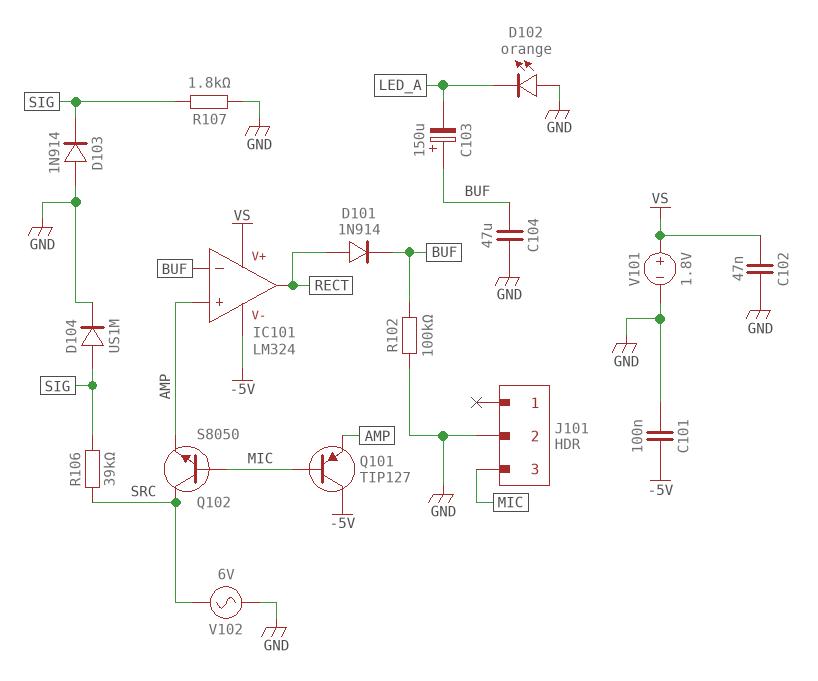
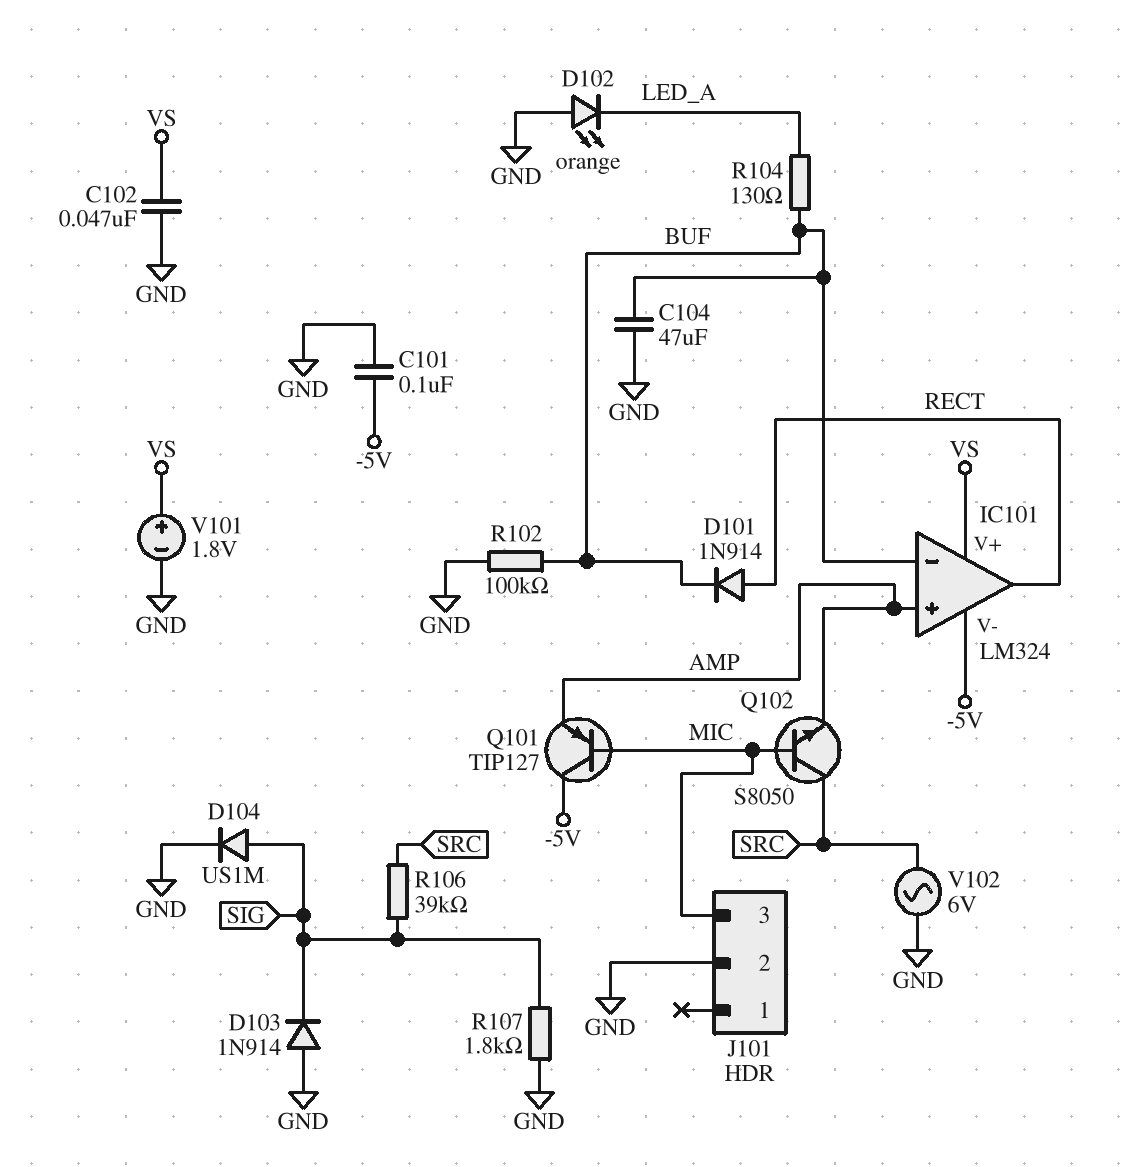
C103: 150uF (plus BUF, minus LED_A) -> none
R104: none -> 130 (BUF, LED_A)

